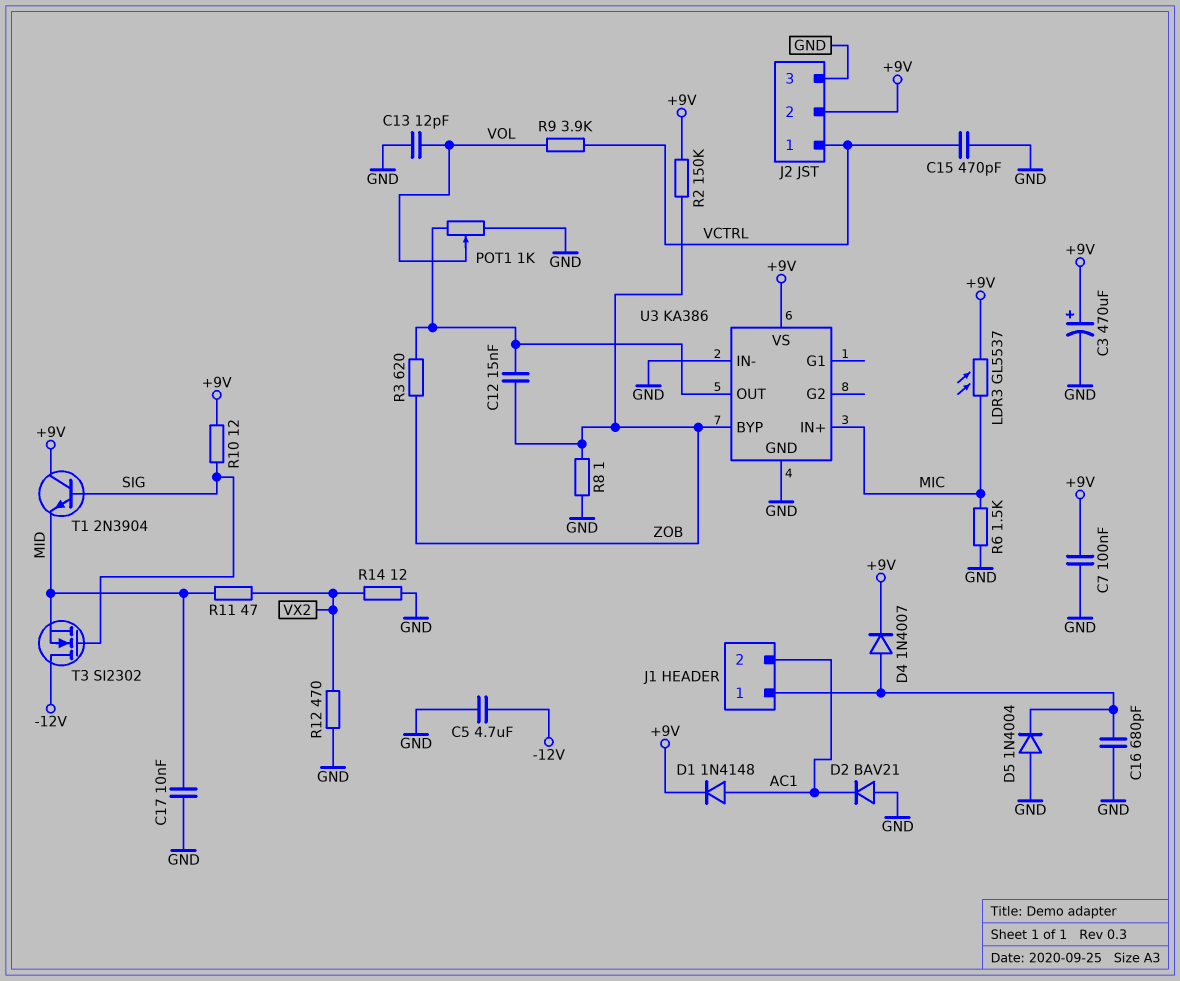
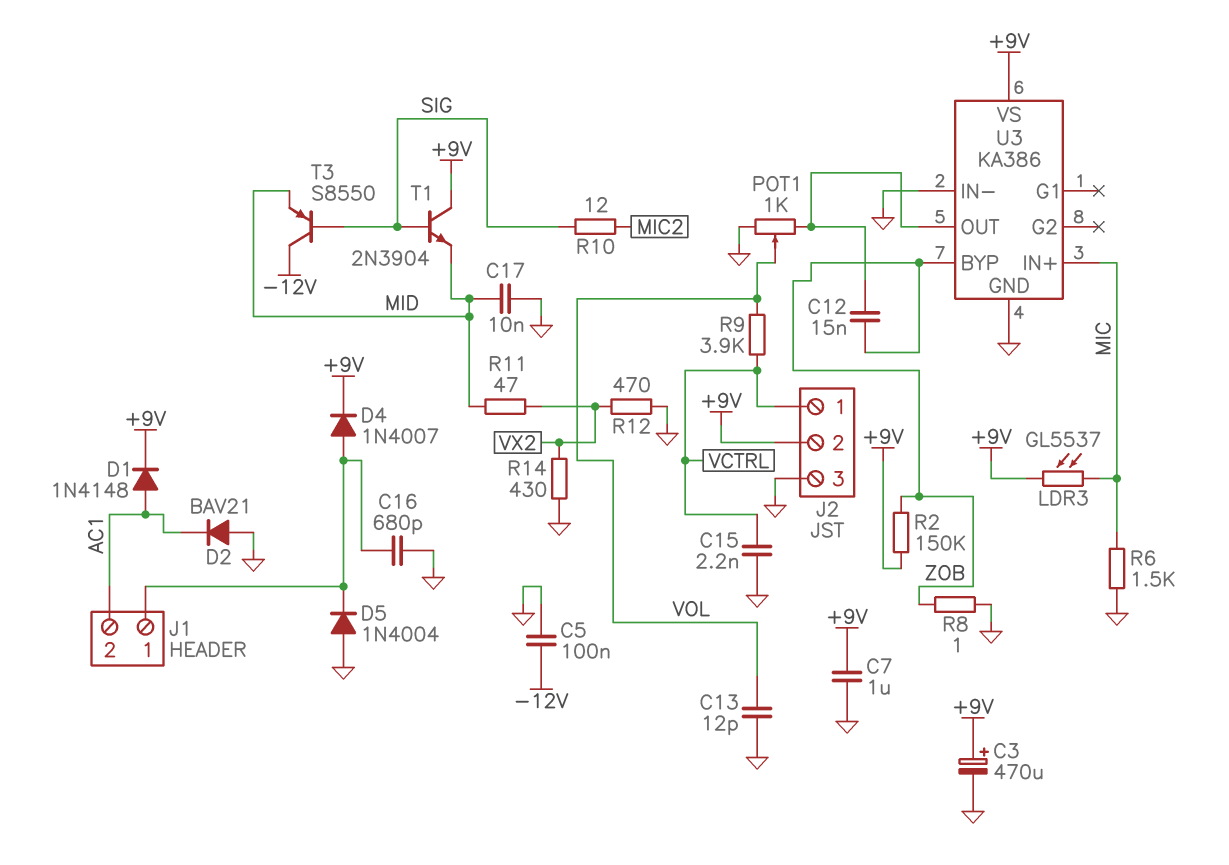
C5: 4.7uF (-12V, GND) -> 100nF (-12V, GND)
C7: 100nF (+9V, GND) -> 1uF (+9V, GND)
C15: 470pF (GND, VCTRL) -> 2.2nF (GND, VCTRL)
R3: 620 (U3/OUT, ZOB) -> none
R10: 12 (+9V, SIG) -> 12 (MIC2, SIG)
R14: 12 (GND, VX2) -> 430 (GND, VX2)
T3: NMOS SI2302 (G SIG, D -12V, S MID) -> PNP S8550 (B SIG, C -12V, E MID)

